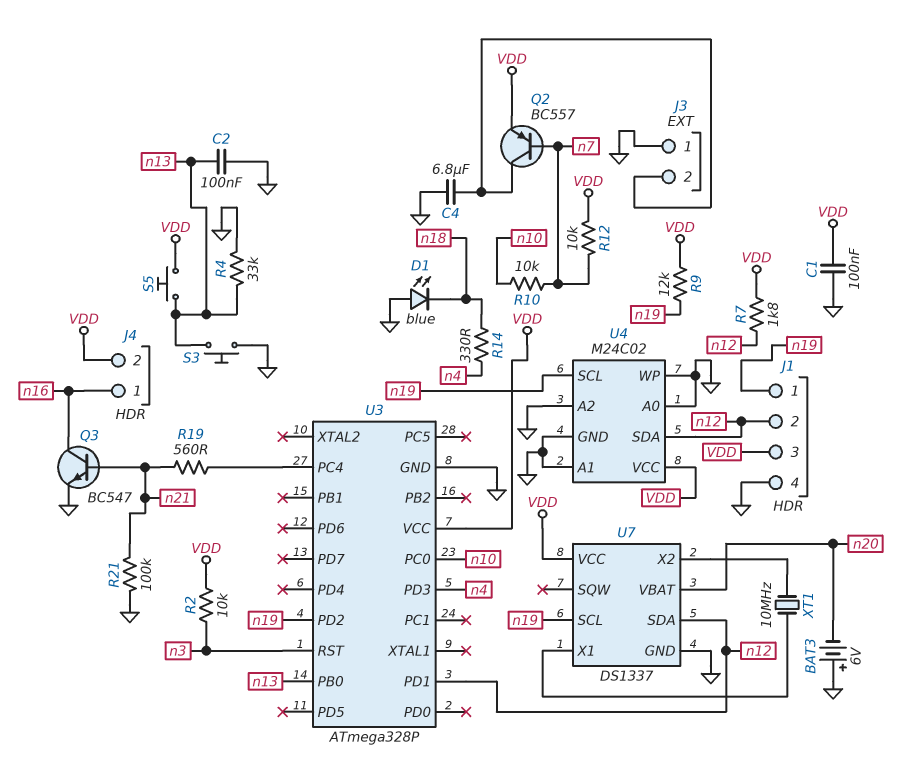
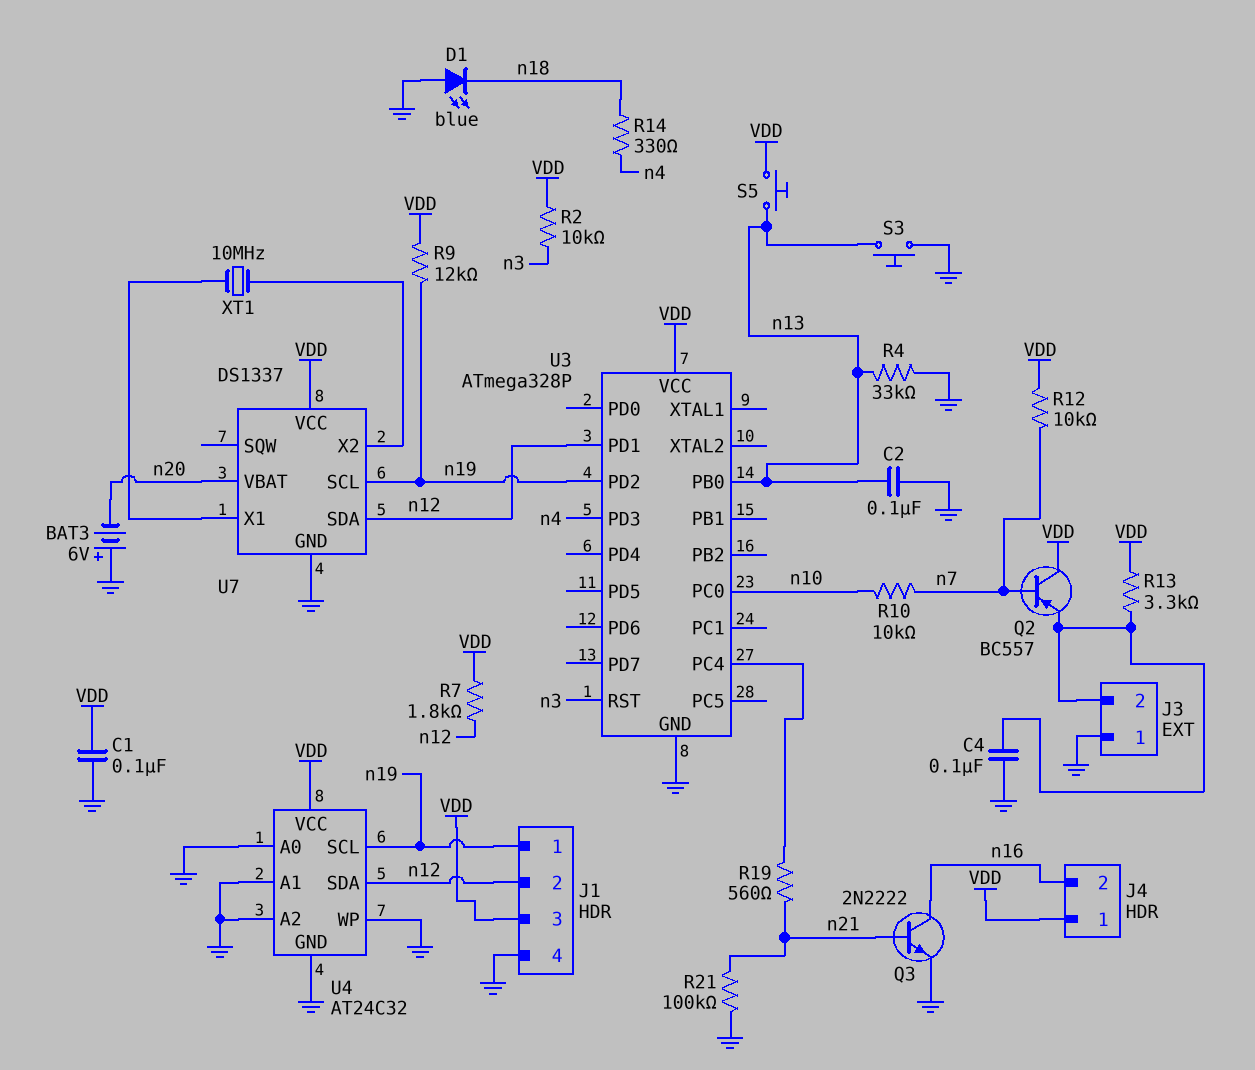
C4: 6.8uF (GND, J3/2) -> 100nF (GND, J3/2)
J4 pin 1: n16 -> VDD
J4 pin 2: VDD -> n16
Q2: PNP BC557 (B n7, C J3/2, E VDD) -> PNP BC557 (B n7, C VDD, E J3/2)
Q3: NPN BC547 (B n21, C n16, E GND) -> NPN 2N2222 (B n21, C n16, E GND)
R13: none -> 3.3k (J3/2, VDD)
U4: M24C02 -> AT24C32

